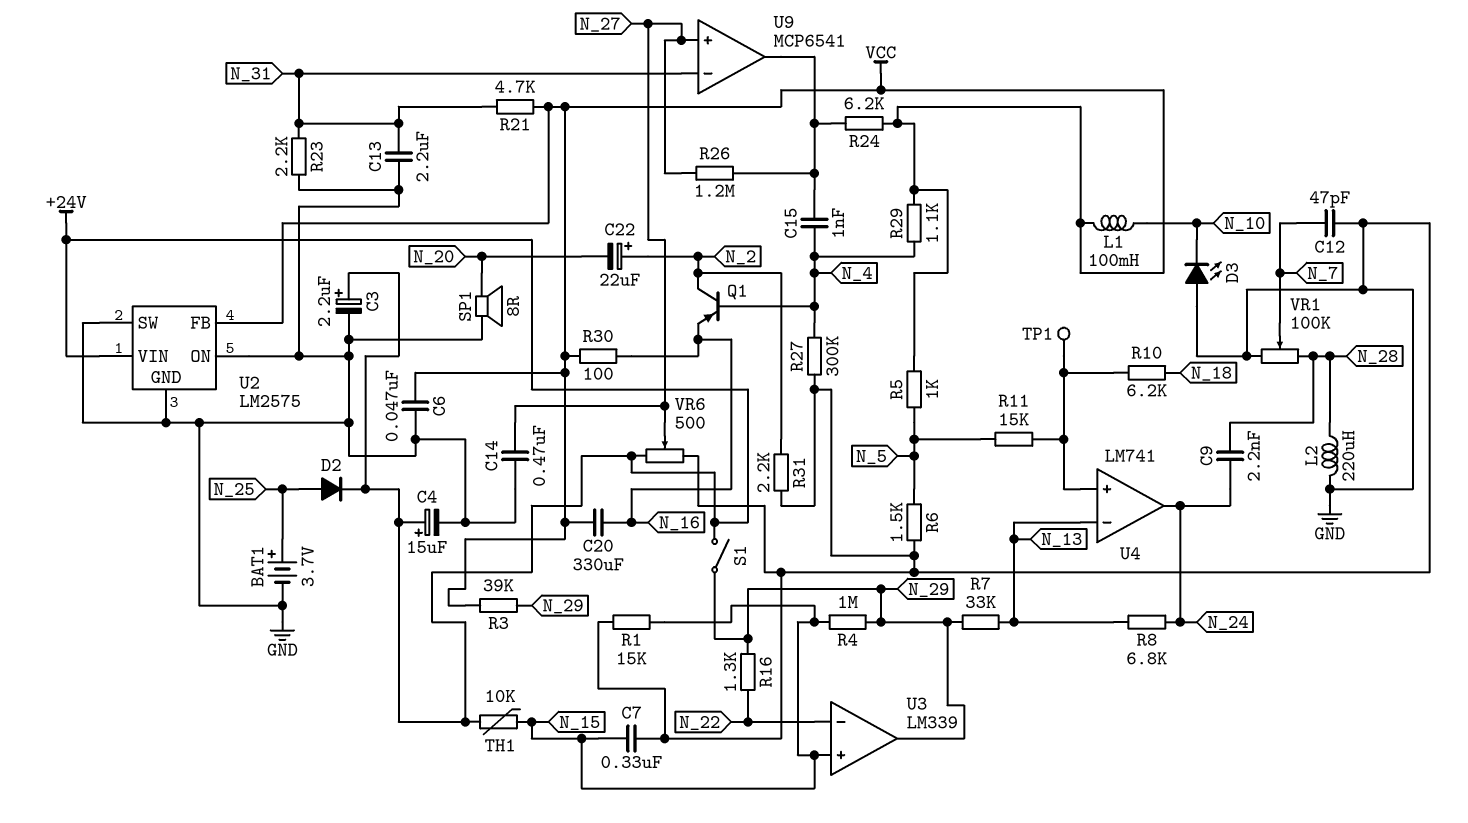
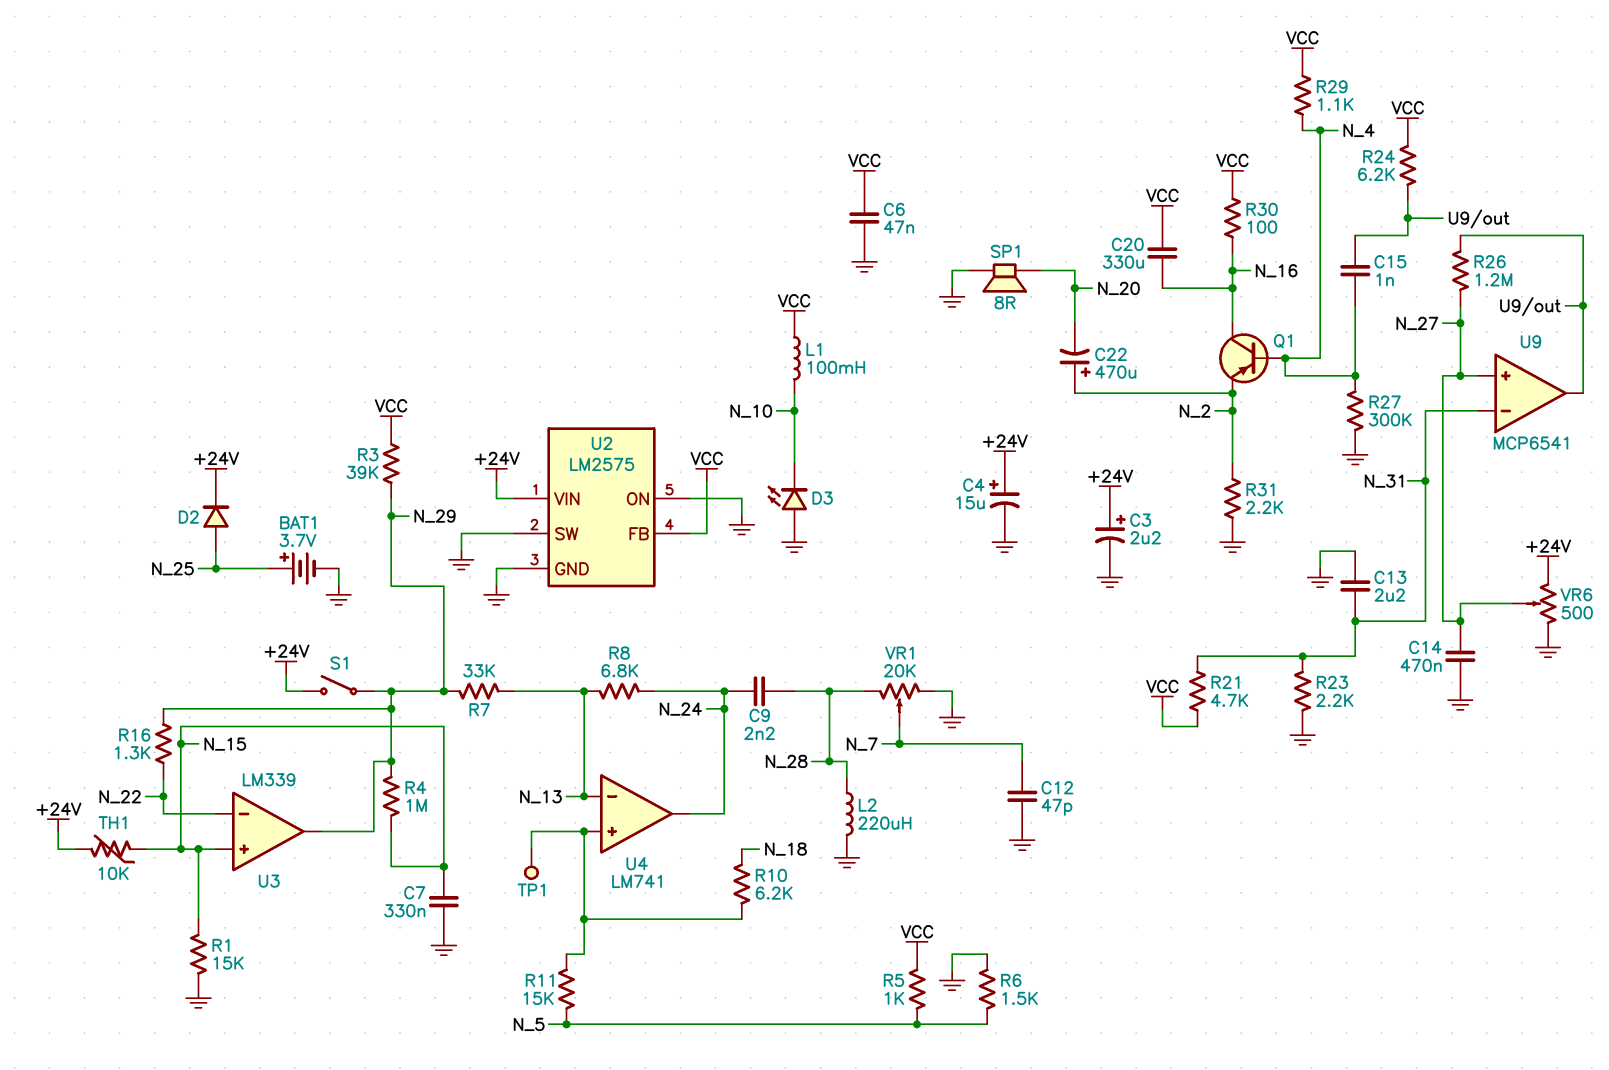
C22: 22uF (plus N_2, minus N_20) -> 470uF (plus N_2, minus N_20)
Q1: PNP (B N_4, C N_2, E N_16) -> PNP (B N_4, C N_16, E N_2)
VR1: 100k (GND, N_28, wiper N_7) -> 20k (GND, N_28, wiper N_7)

